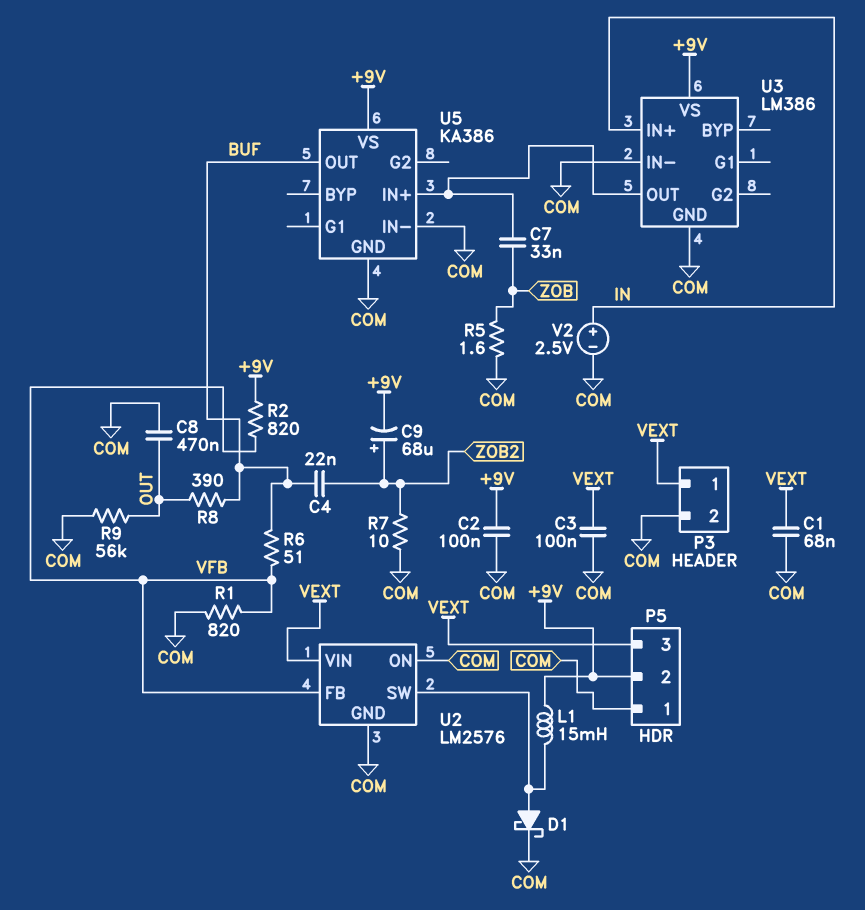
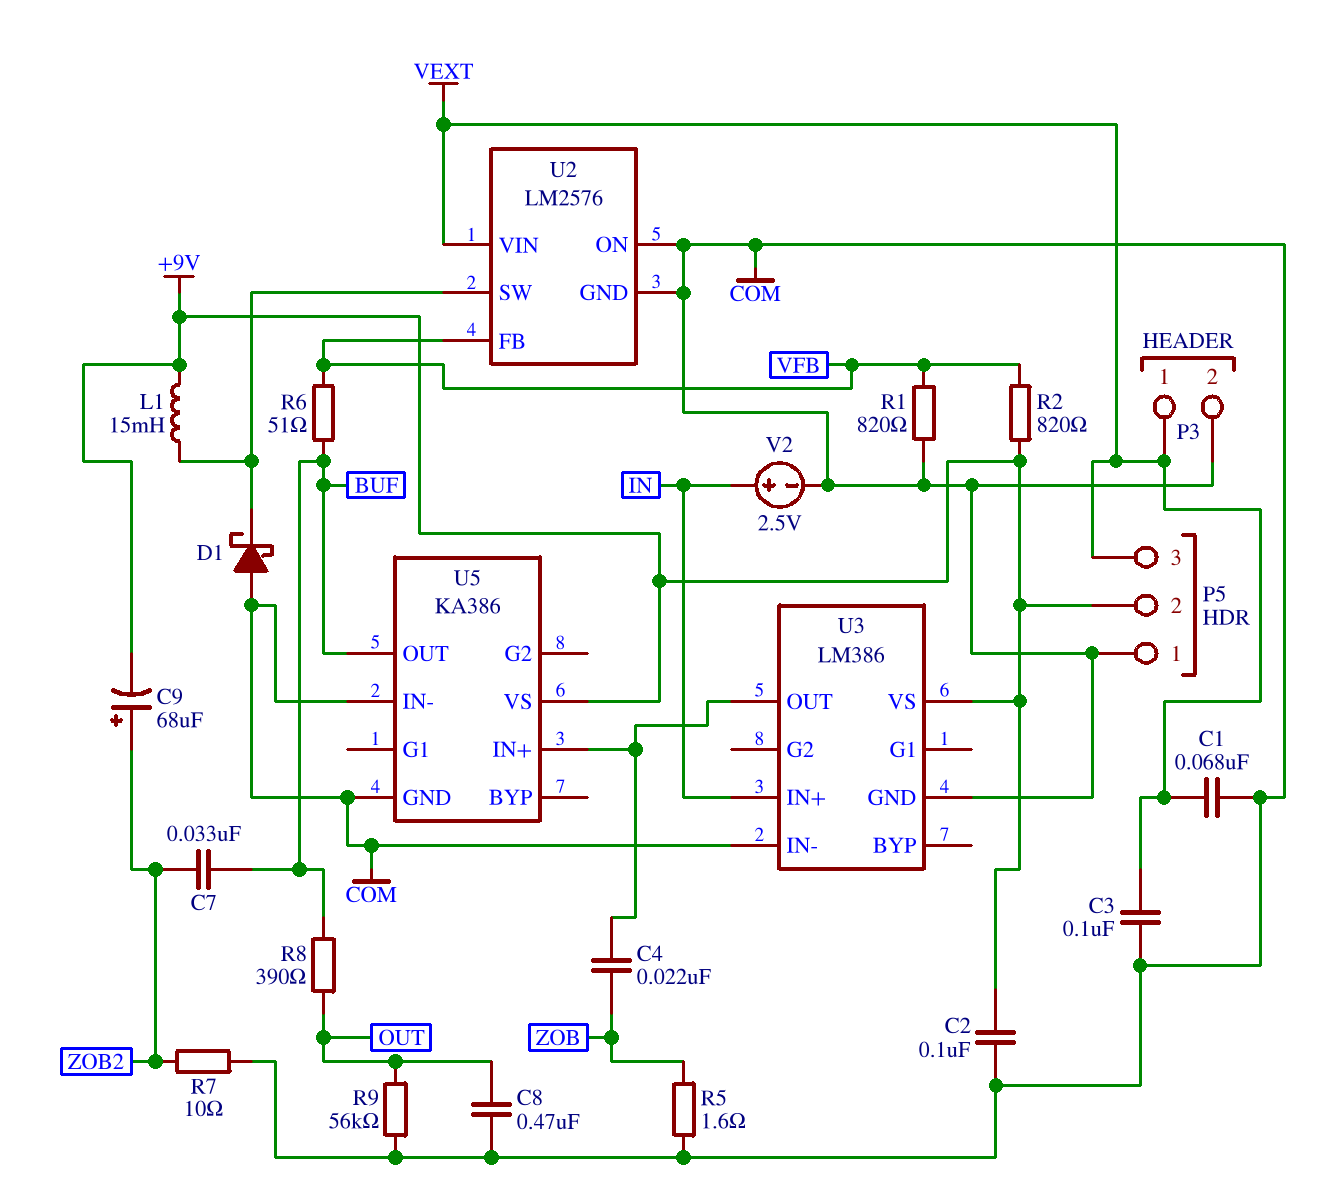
C4: 22nF (BUF, ZOB2) -> 22nF (U3/OUT, ZOB)
C7: 33nF (U3/OUT, ZOB) -> 33nF (BUF, ZOB2)
D1: schottky (A U2/SW, K COM) -> schottky (A COM, K U2/SW)

